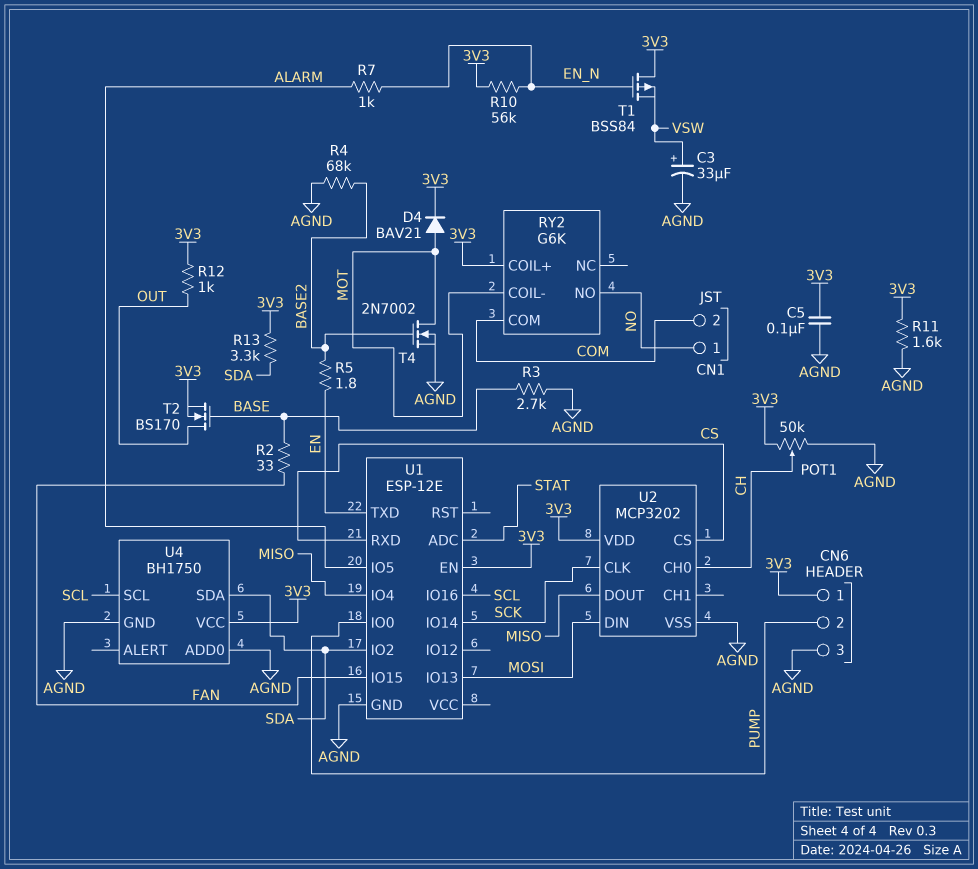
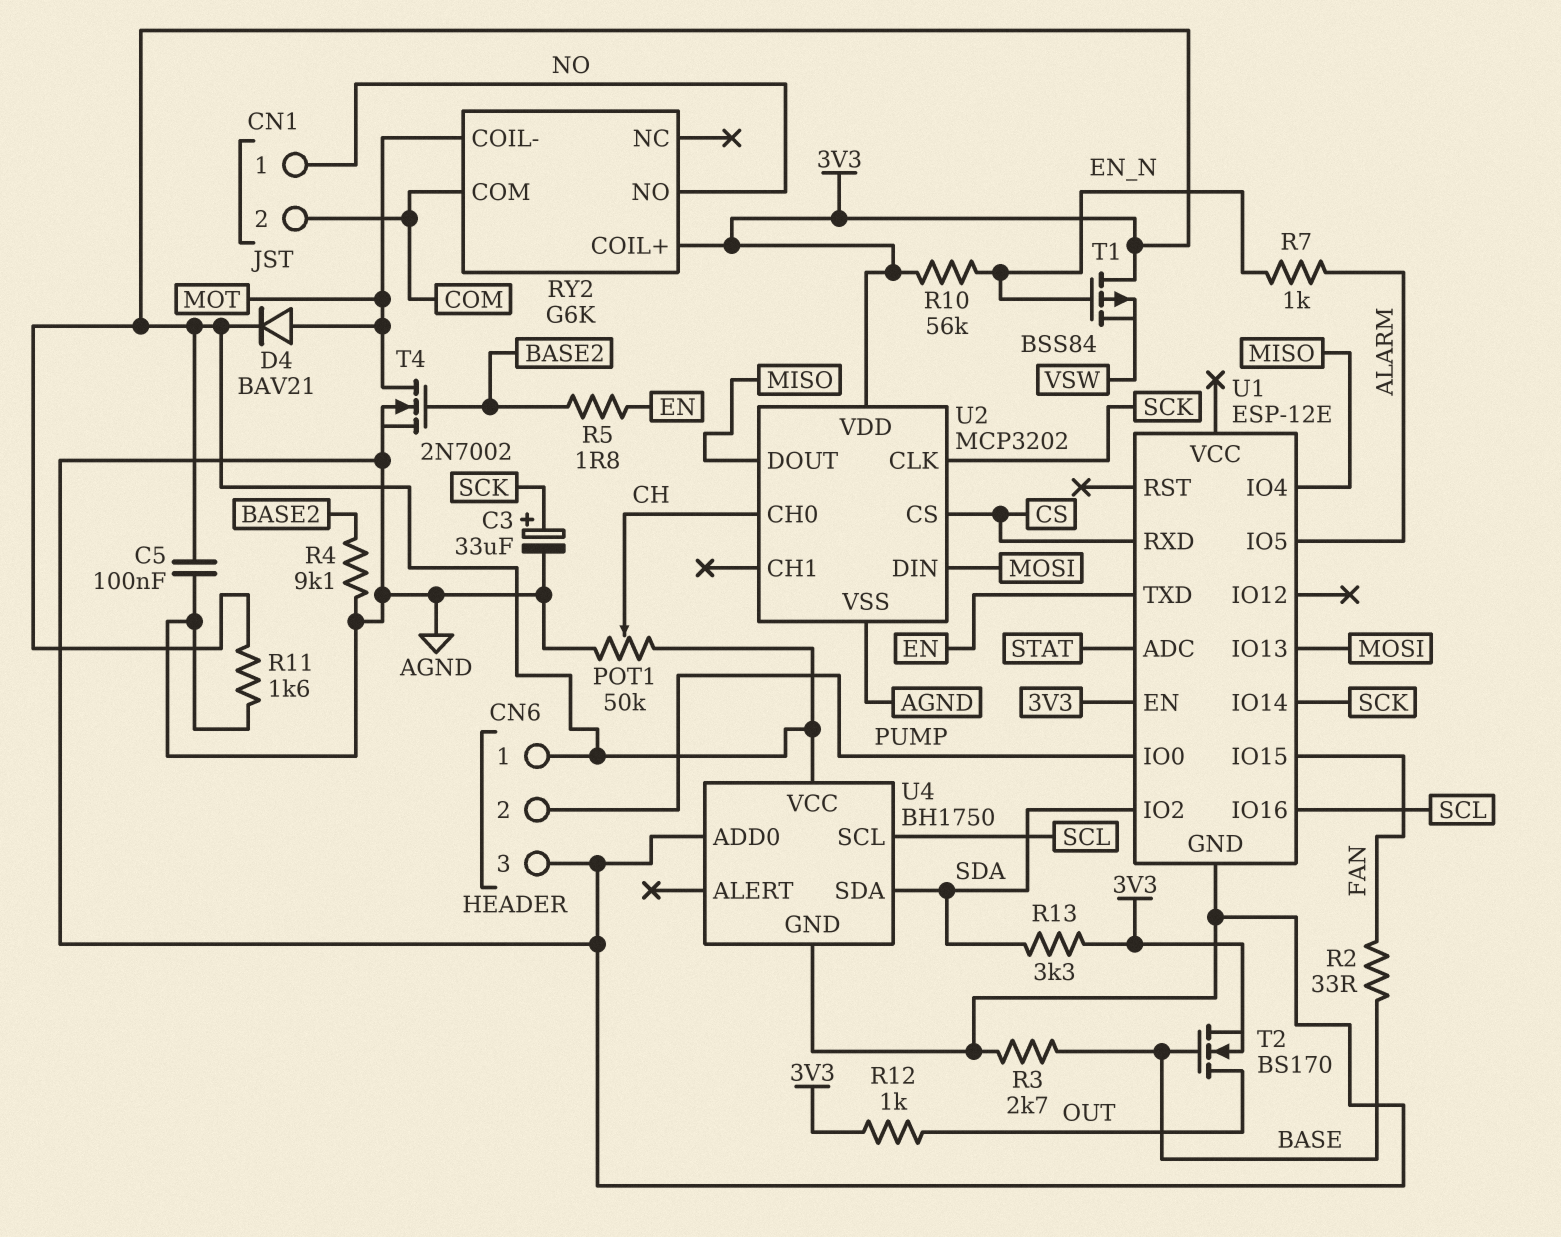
C3: 33uF (plus VSW, minus AGND) -> 33uF (plus SCK, minus AGND)
R4: 68k (AGND, BASE2) -> 9.1k (AGND, BASE2)

